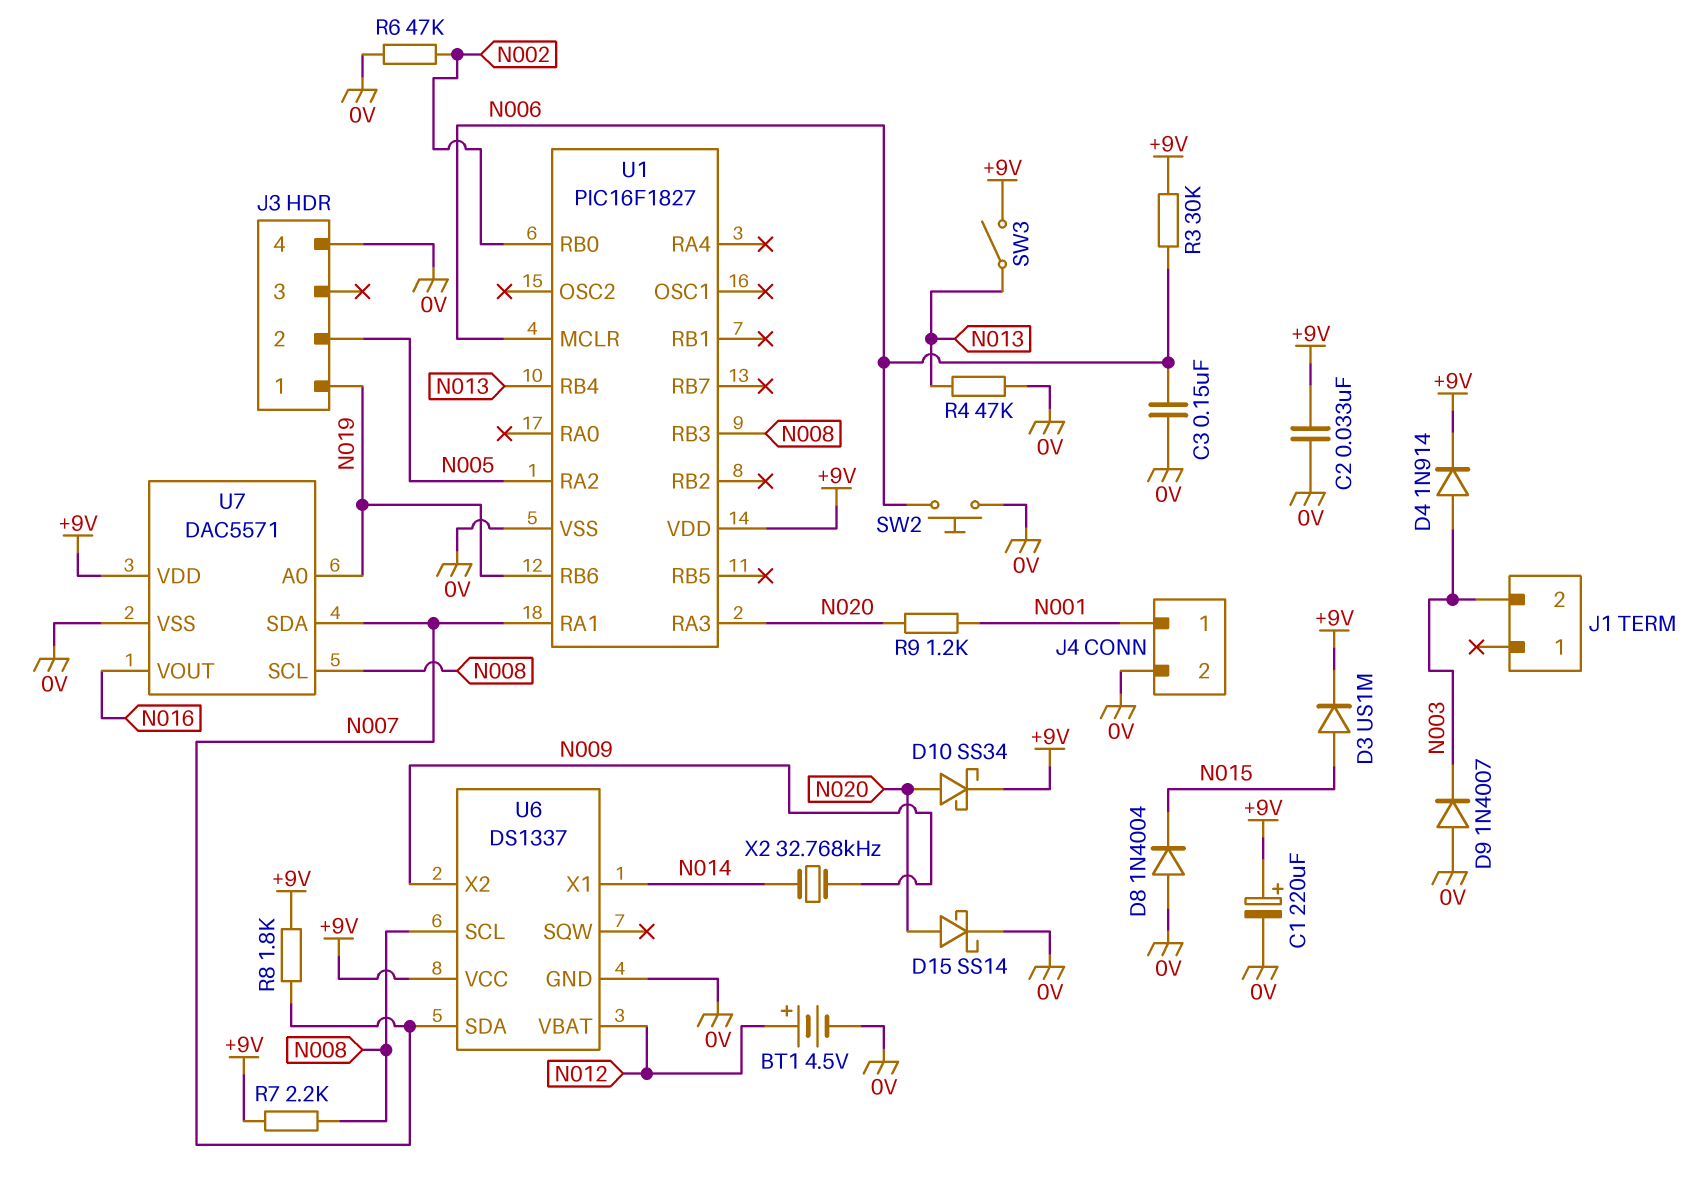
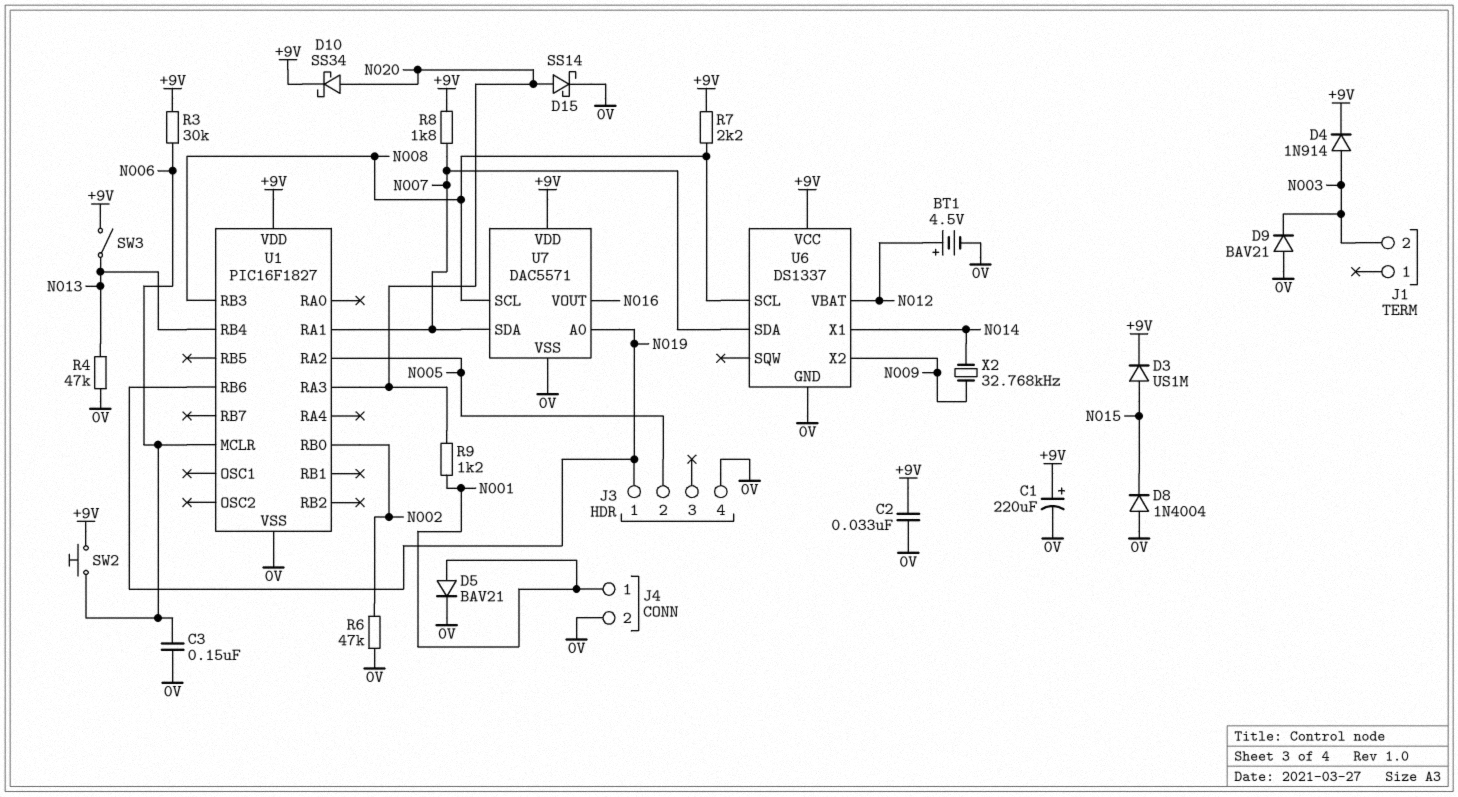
D5: none -> diode BAV21 (A N001, K 0V)
D9: diode 1N4007 (A 0V, K N003) -> diode BAV21 (A 0V, K N003)
SW2: button (0V, N006) -> button (+9V, N006)

